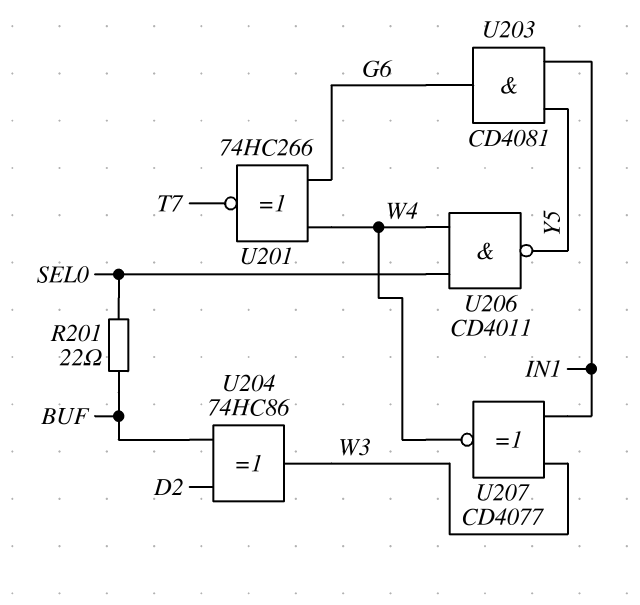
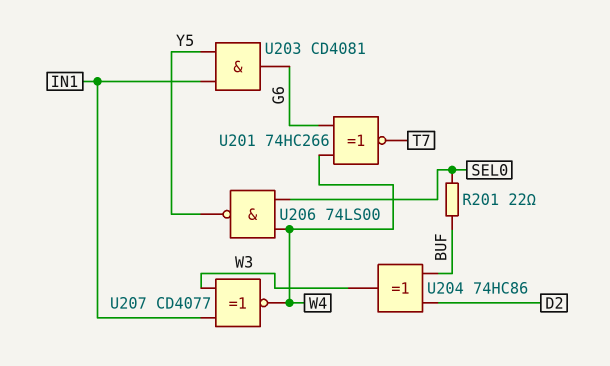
U206: NAND CD4011 (in SEL0, in W4, out Y5) -> NAND 74LS00 (in SEL0, in W4, out Y5)

